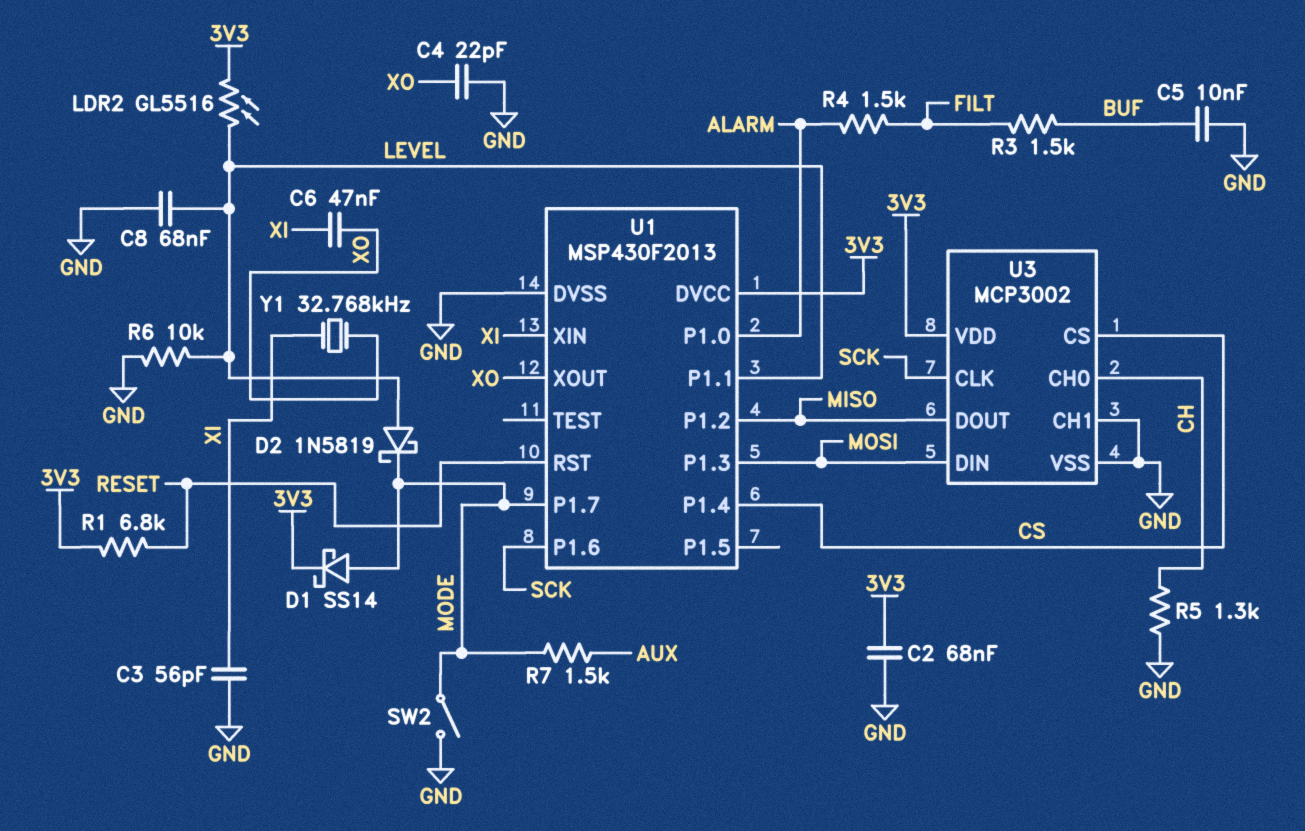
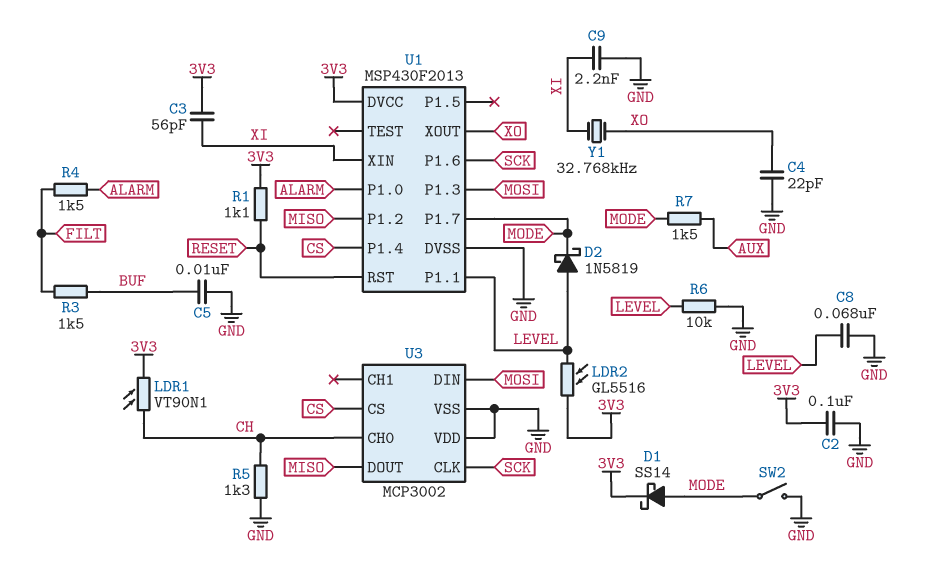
C2: 68nF (3V3, GND) -> 100nF (3V3, GND)
C3: 56pF (GND, XI) -> 56pF (3V3, XI)
C6: 47nF (XI, XO) -> none
C9: none -> 2.2nF (GND, XI)
LDR1: none -> VT90N1 (3V3, CH)
R1: 6.8k (3V3, RESET) -> 1.1k (3V3, RESET)
U3 pin CH1: GND -> none
U3 pin VDD: 3V3 -> GND

